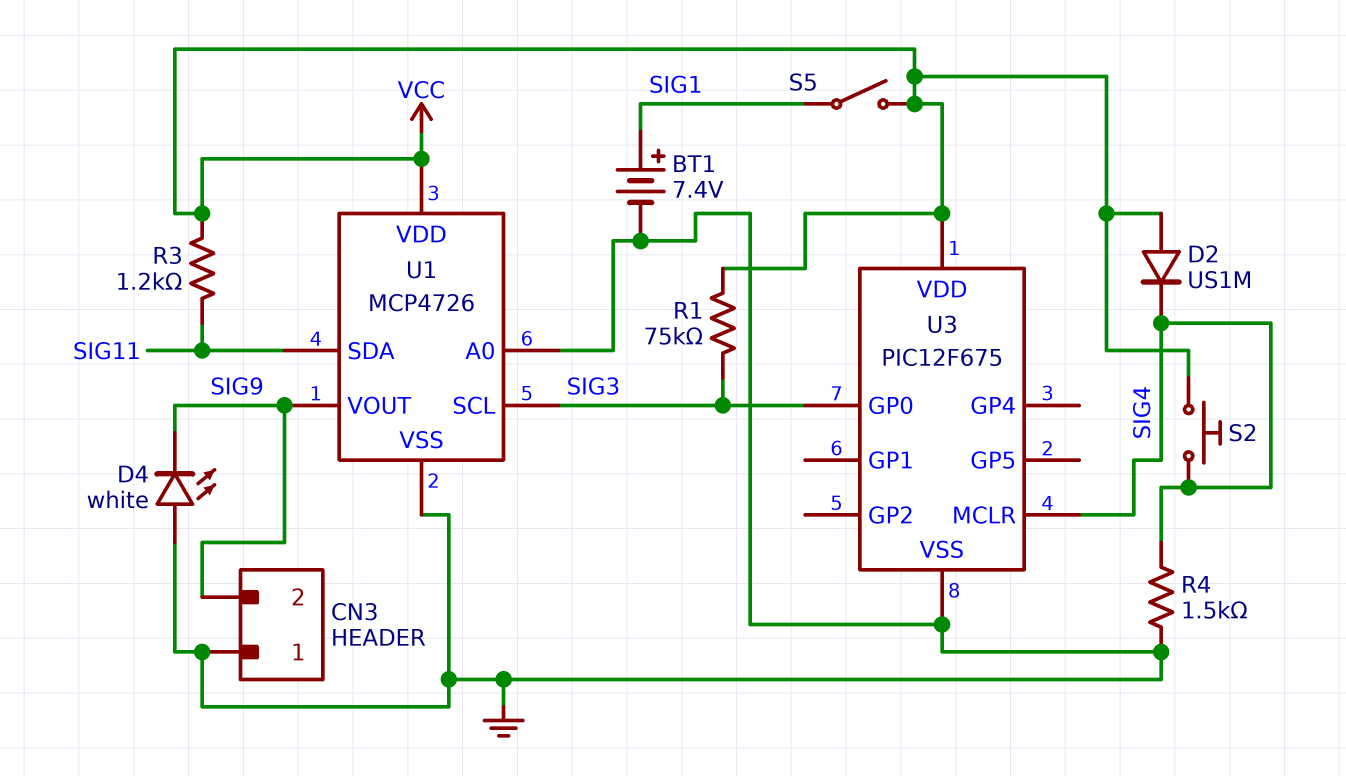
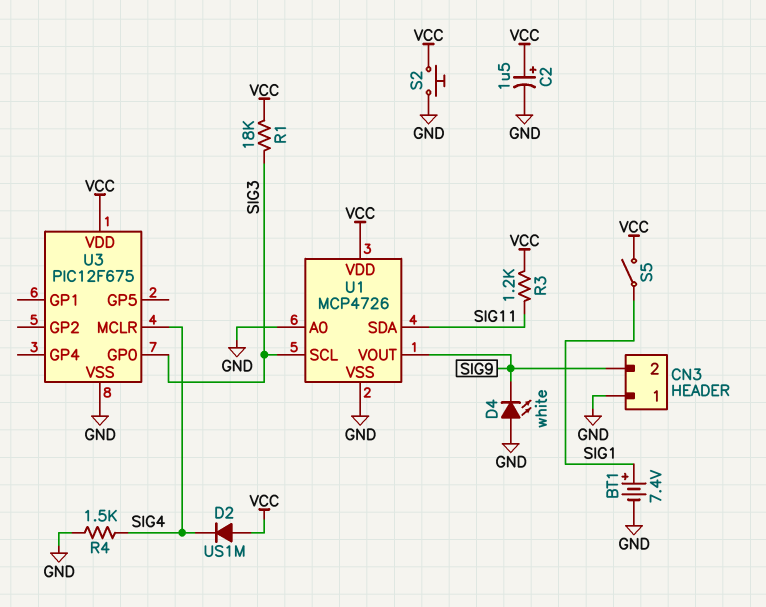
C2: none -> 1.5uF (plus VCC, minus GND)
R1: 75k (SIG3, VCC) -> 18k (SIG3, VCC)
S2: button (SIG4, VCC) -> button (GND, VCC)

